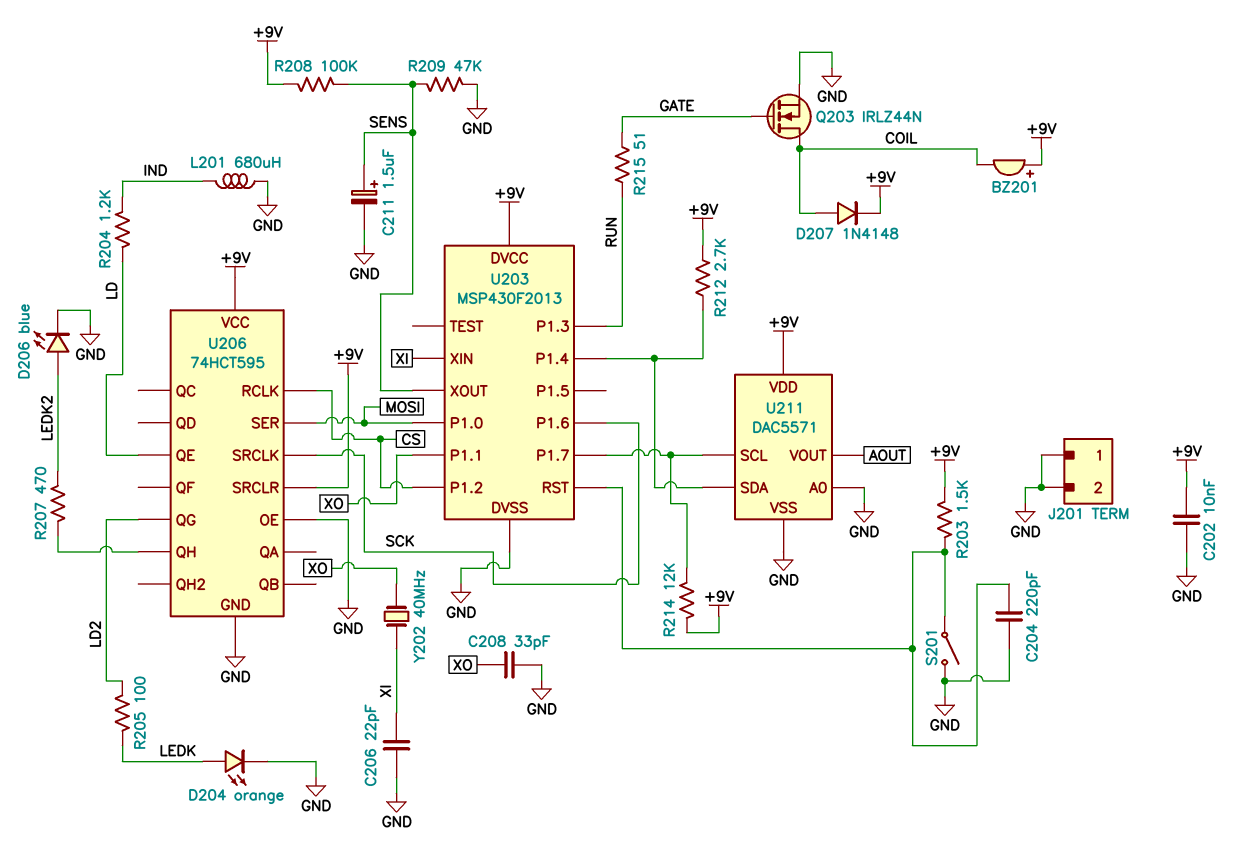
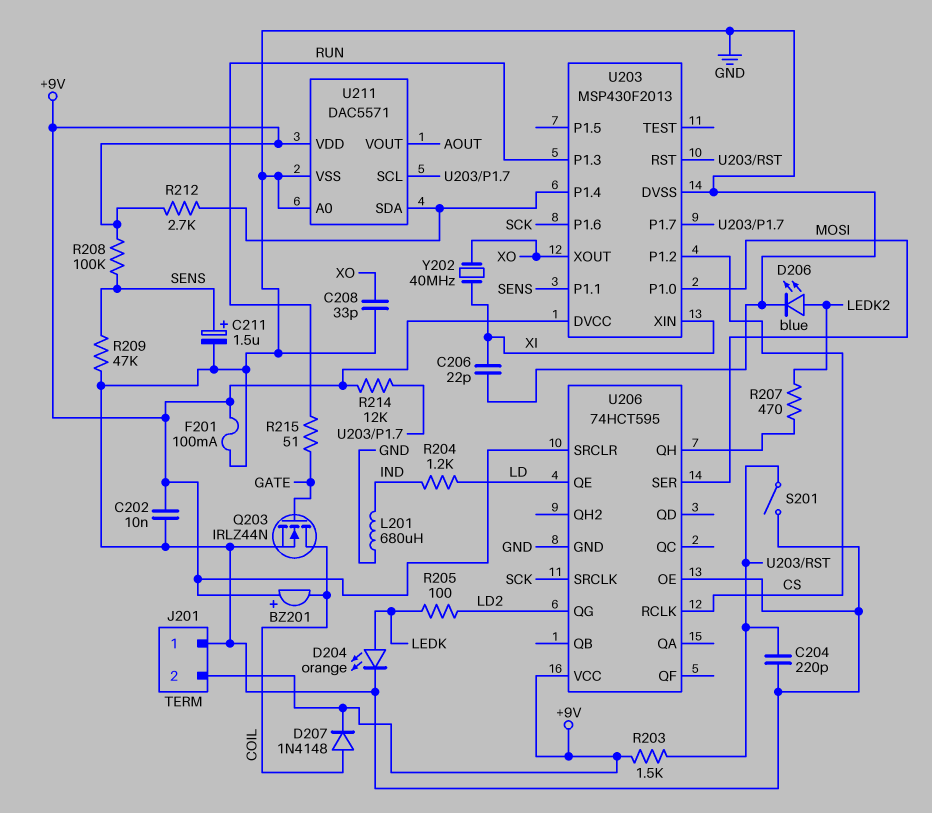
F201: none -> 100mA (+9V, GND)
J201 pin 2: GND -> +9V
U203 pin P1.1: XO -> SENS
U203 pin XOUT: SENS -> XO

